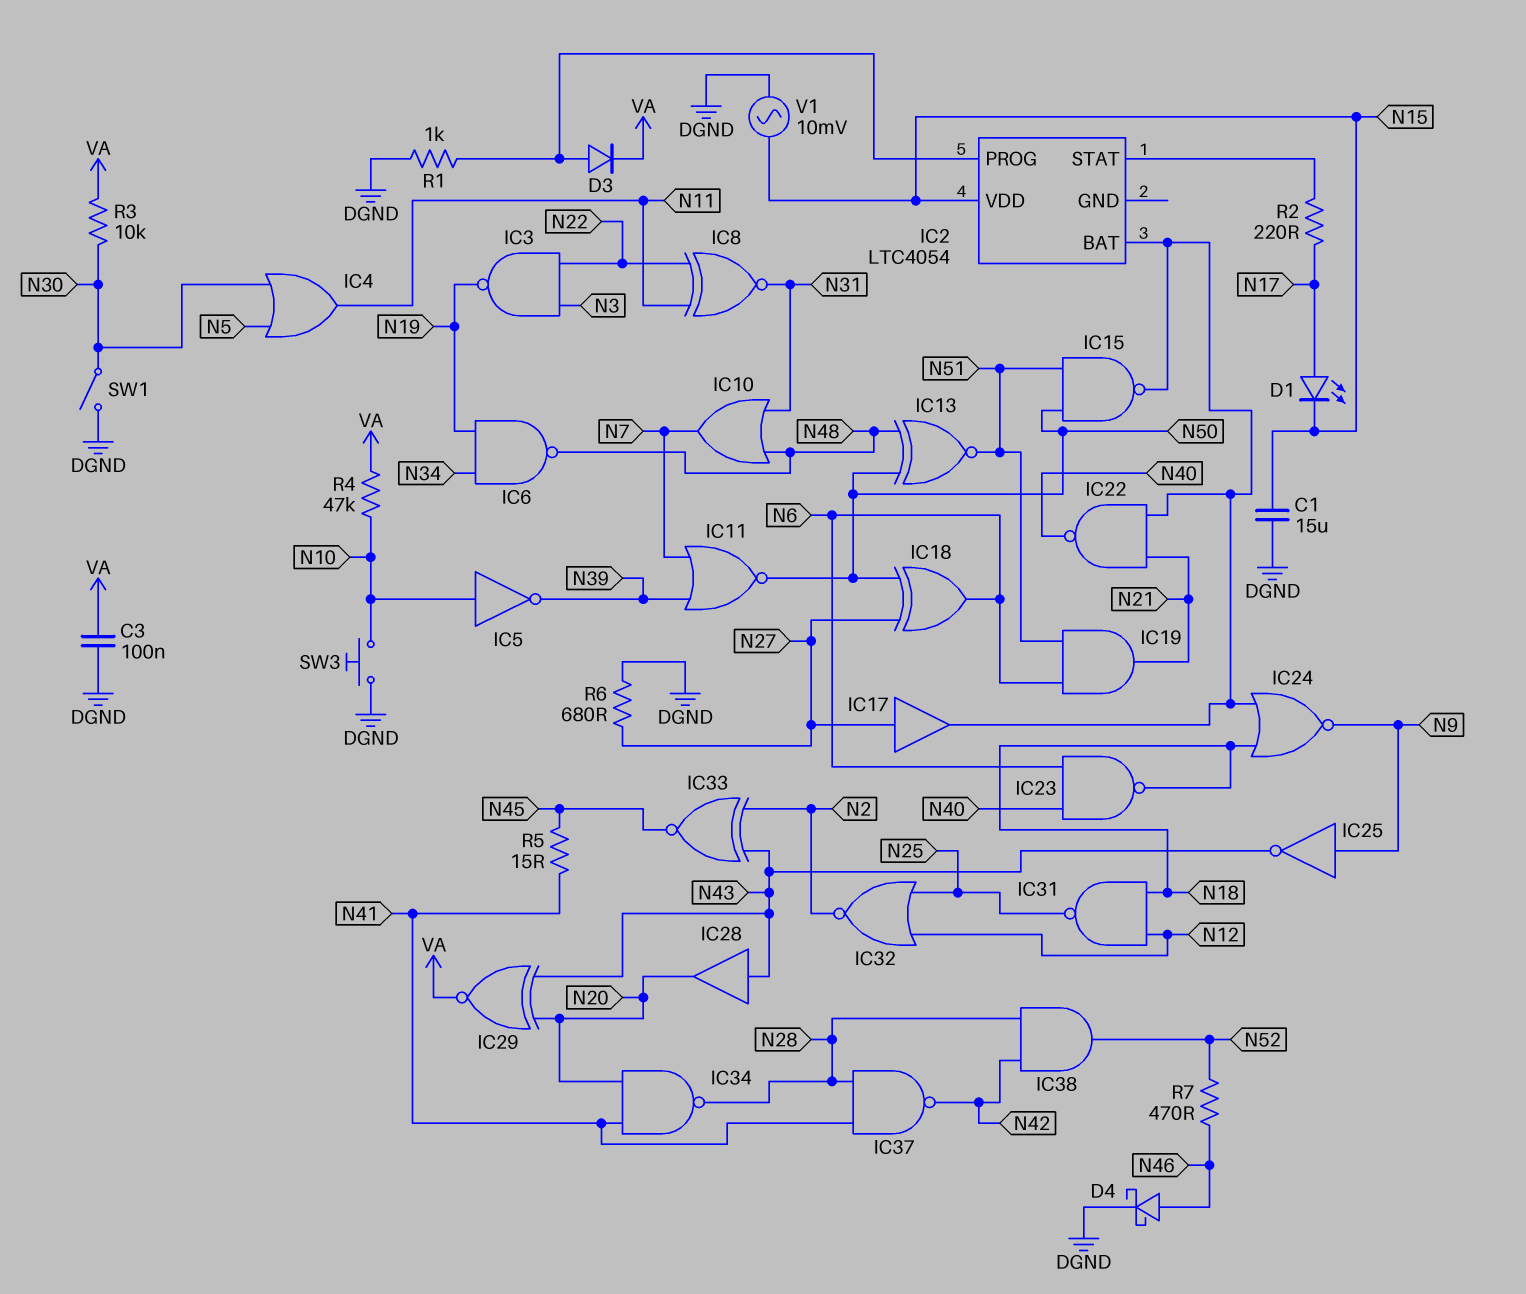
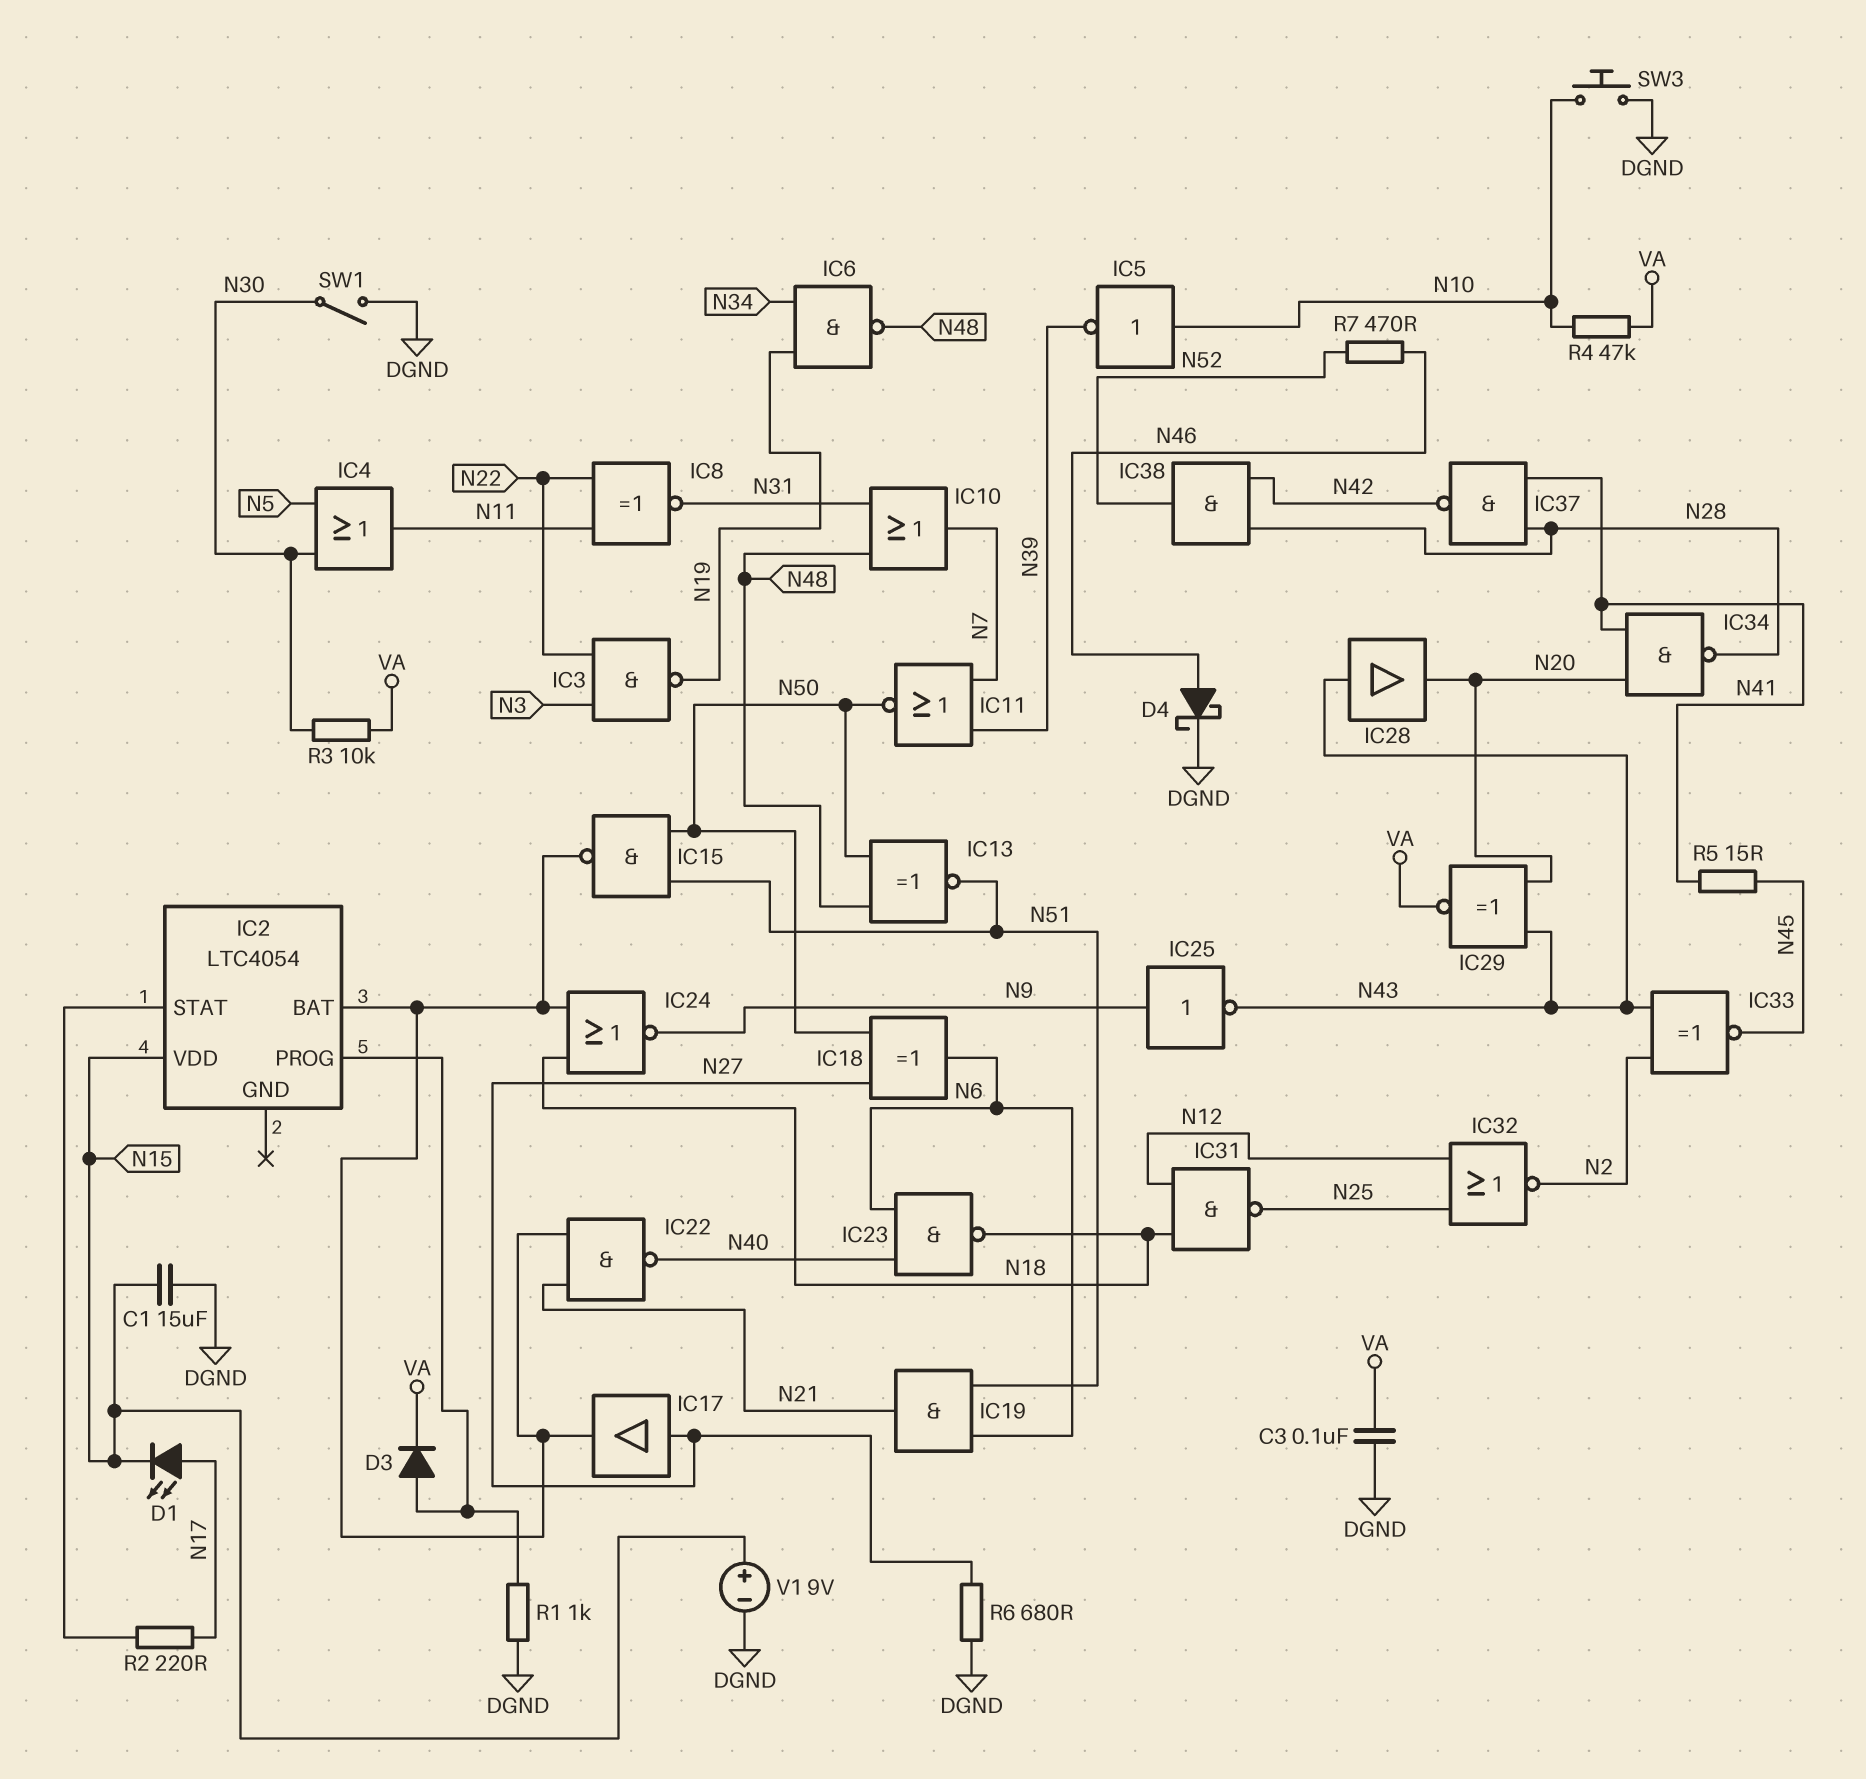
V1: AC 10mV (DGND, N15) -> 9V (plus N15, minus DGND)

